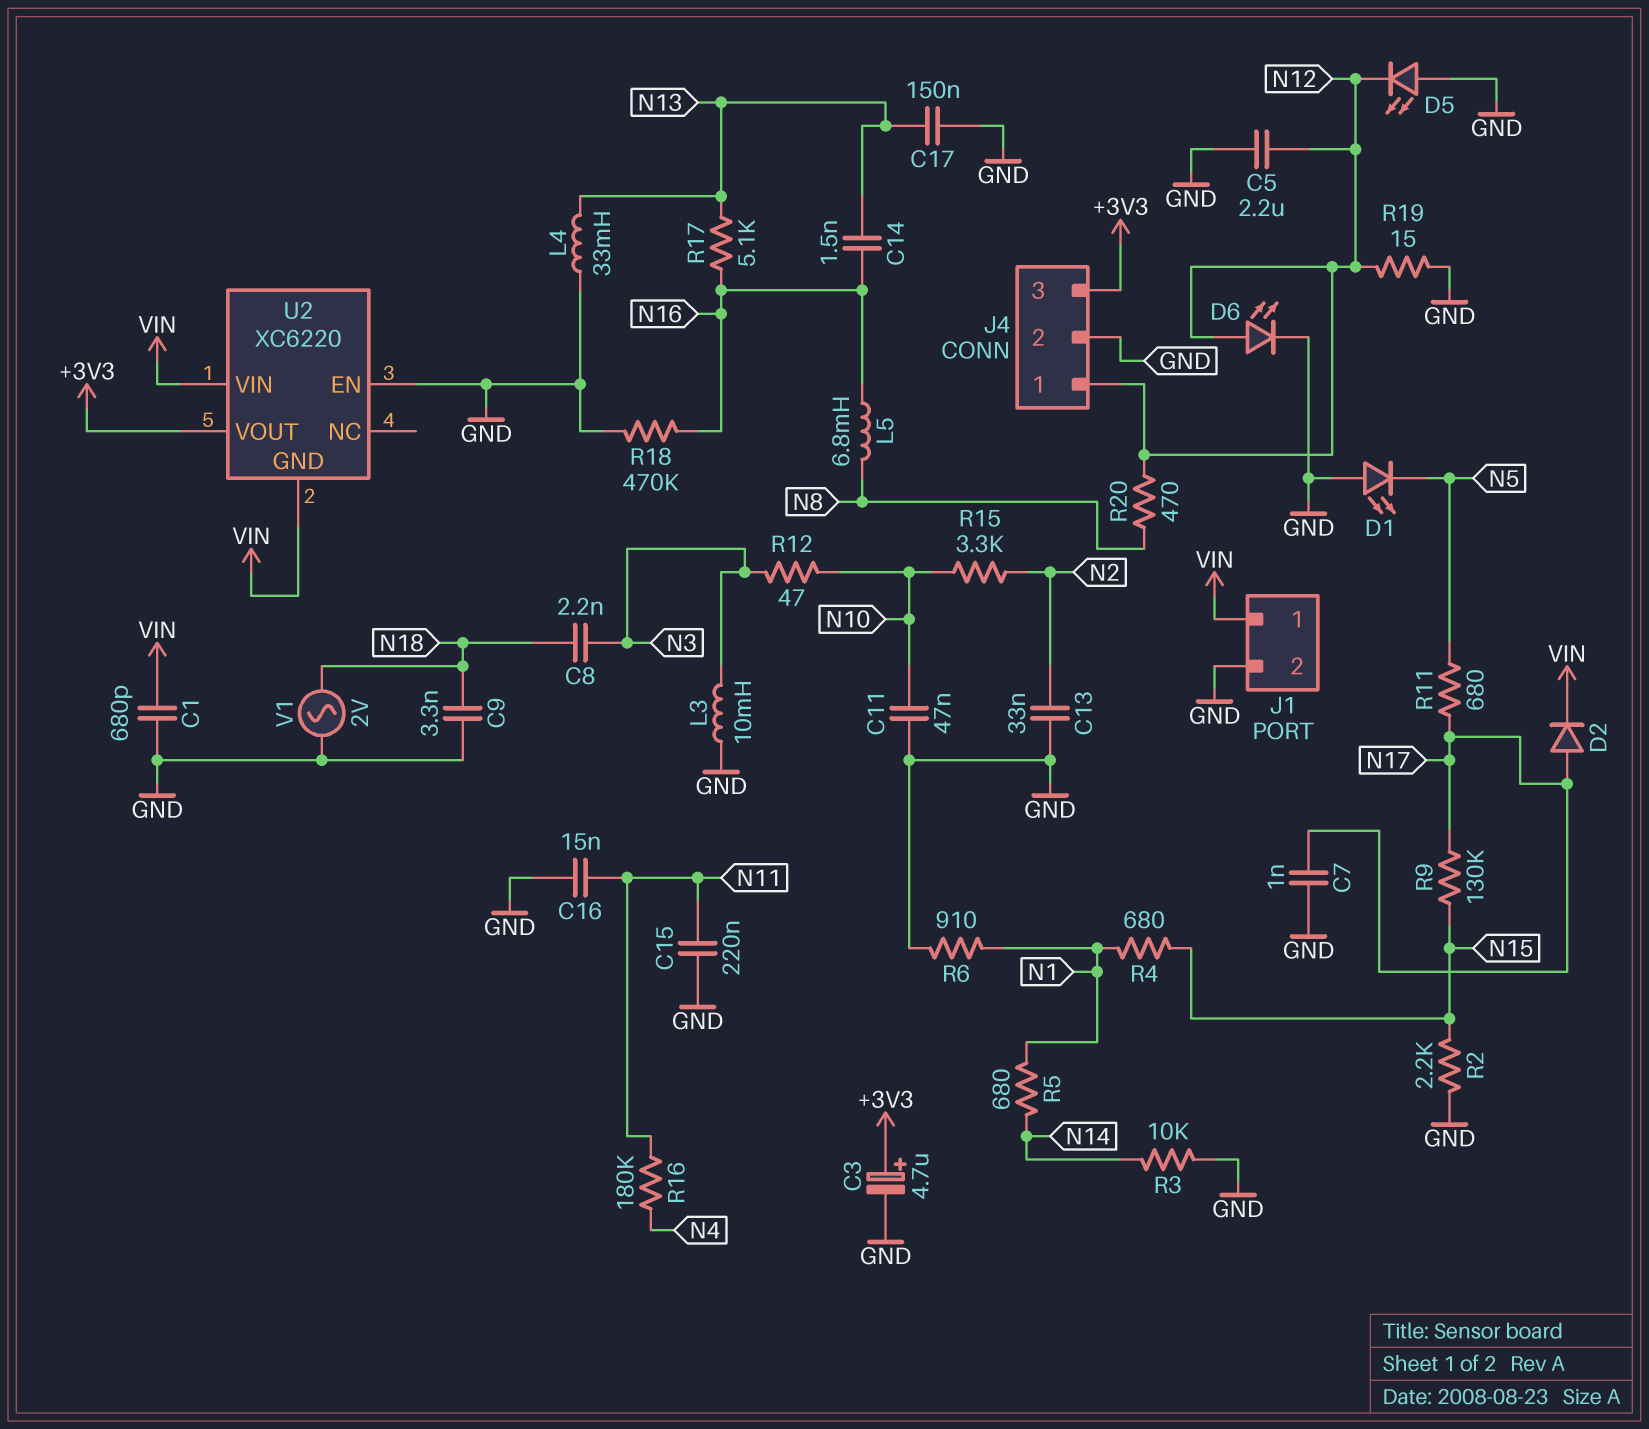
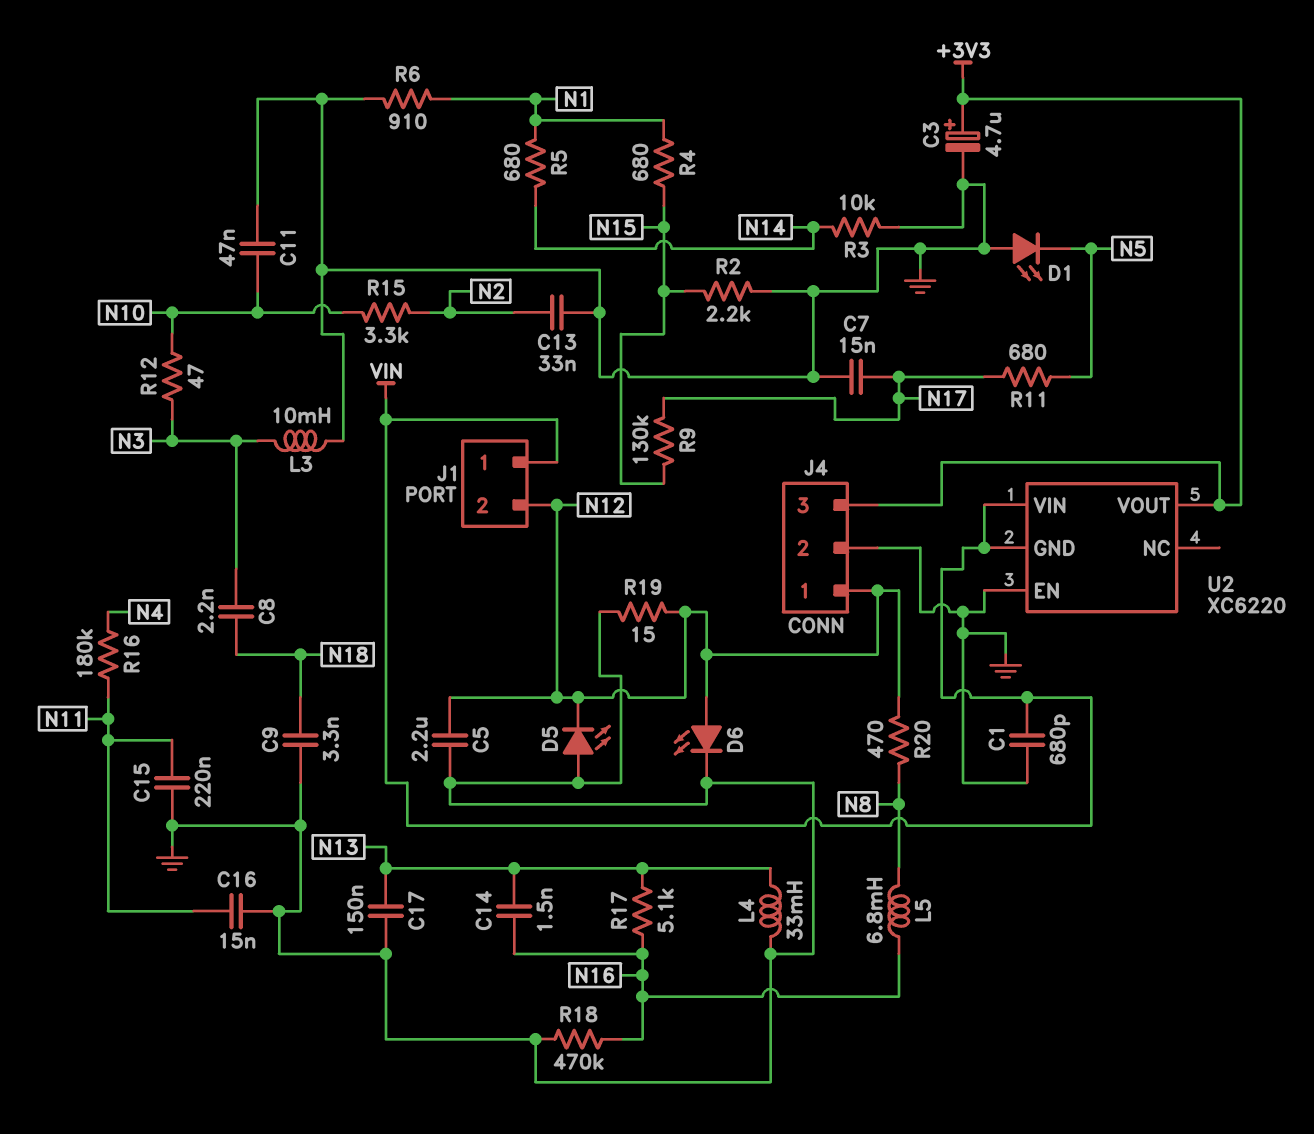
C7: 1nF (GND, N17) -> 15nF (GND, N17)
D2: diode (A N17, K VIN) -> none
J1 pin 2: GND -> N12
V1: AC 2V (GND, N18) -> none

